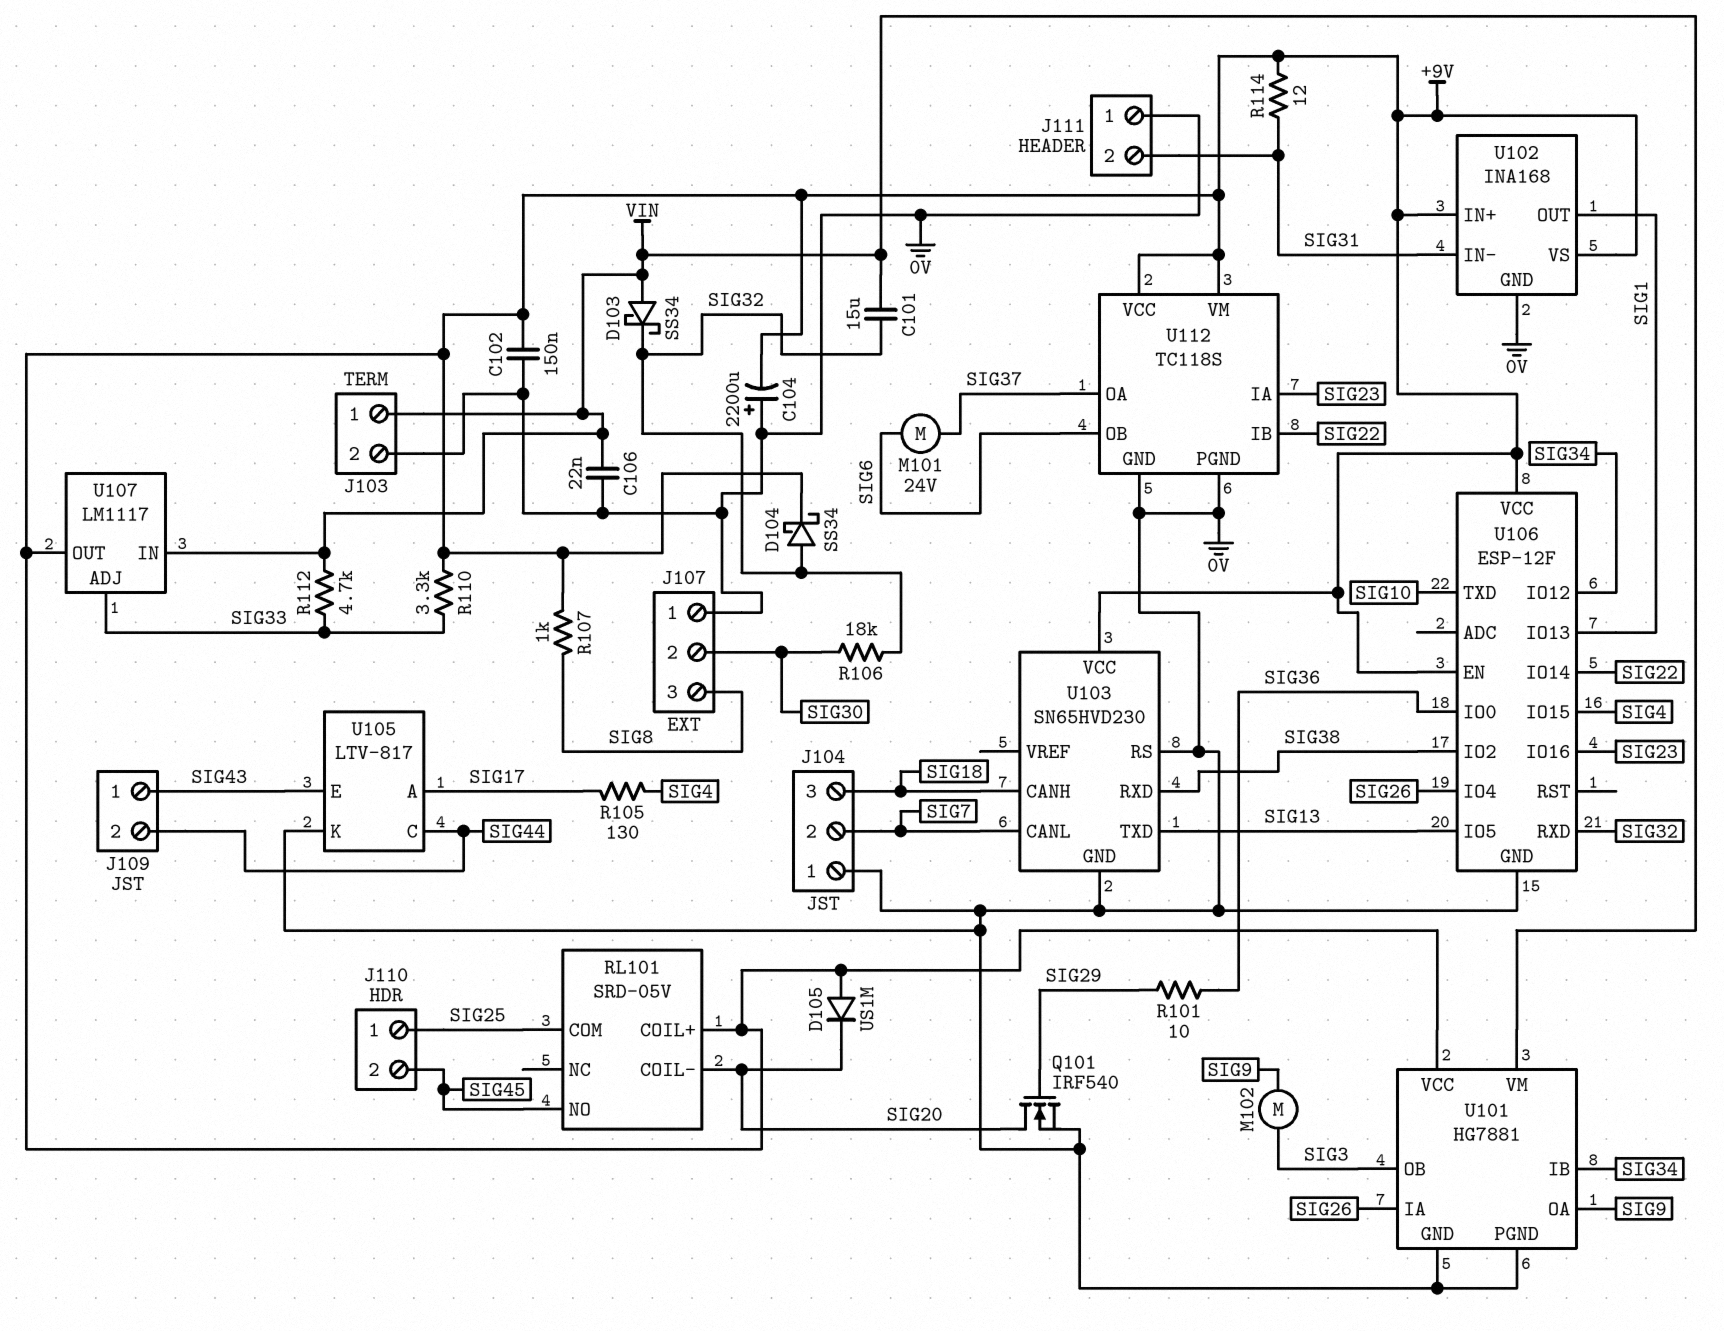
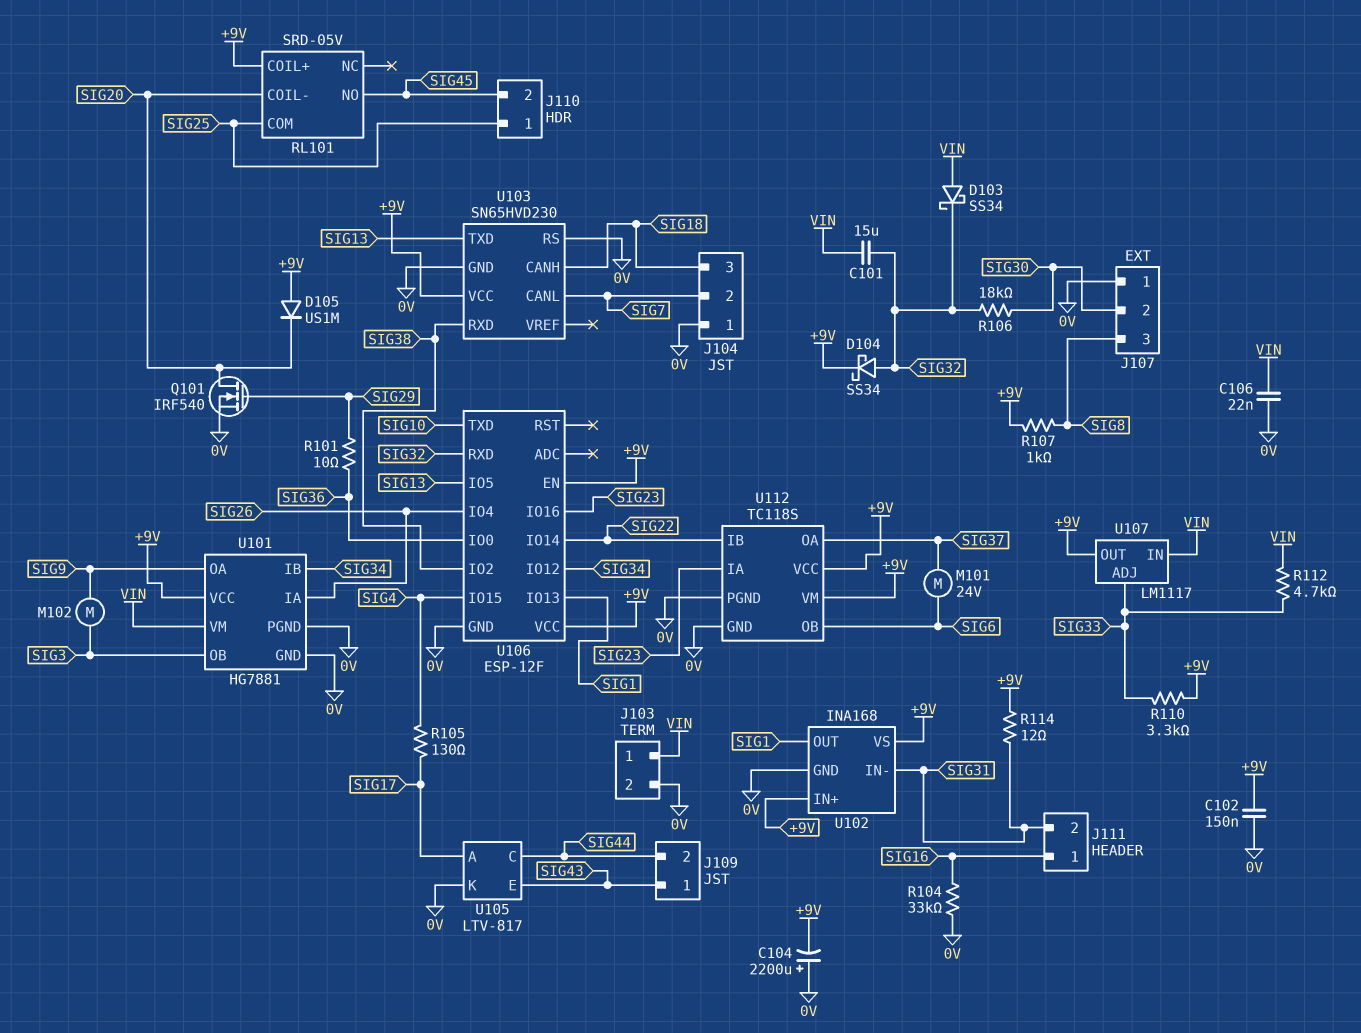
J111 pin 1: 0V -> SIG16
R104: none -> 33k (0V, SIG16)

